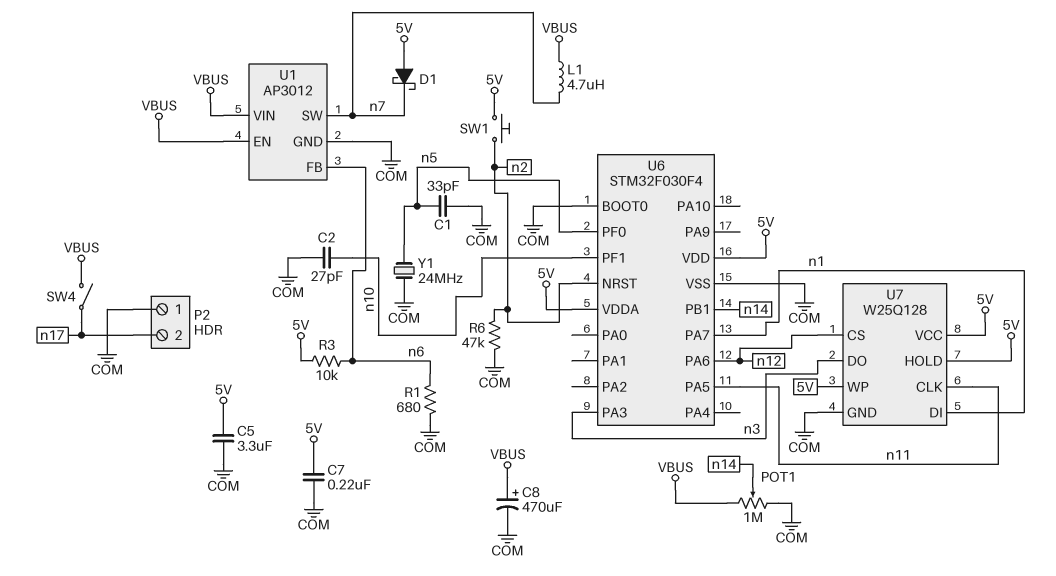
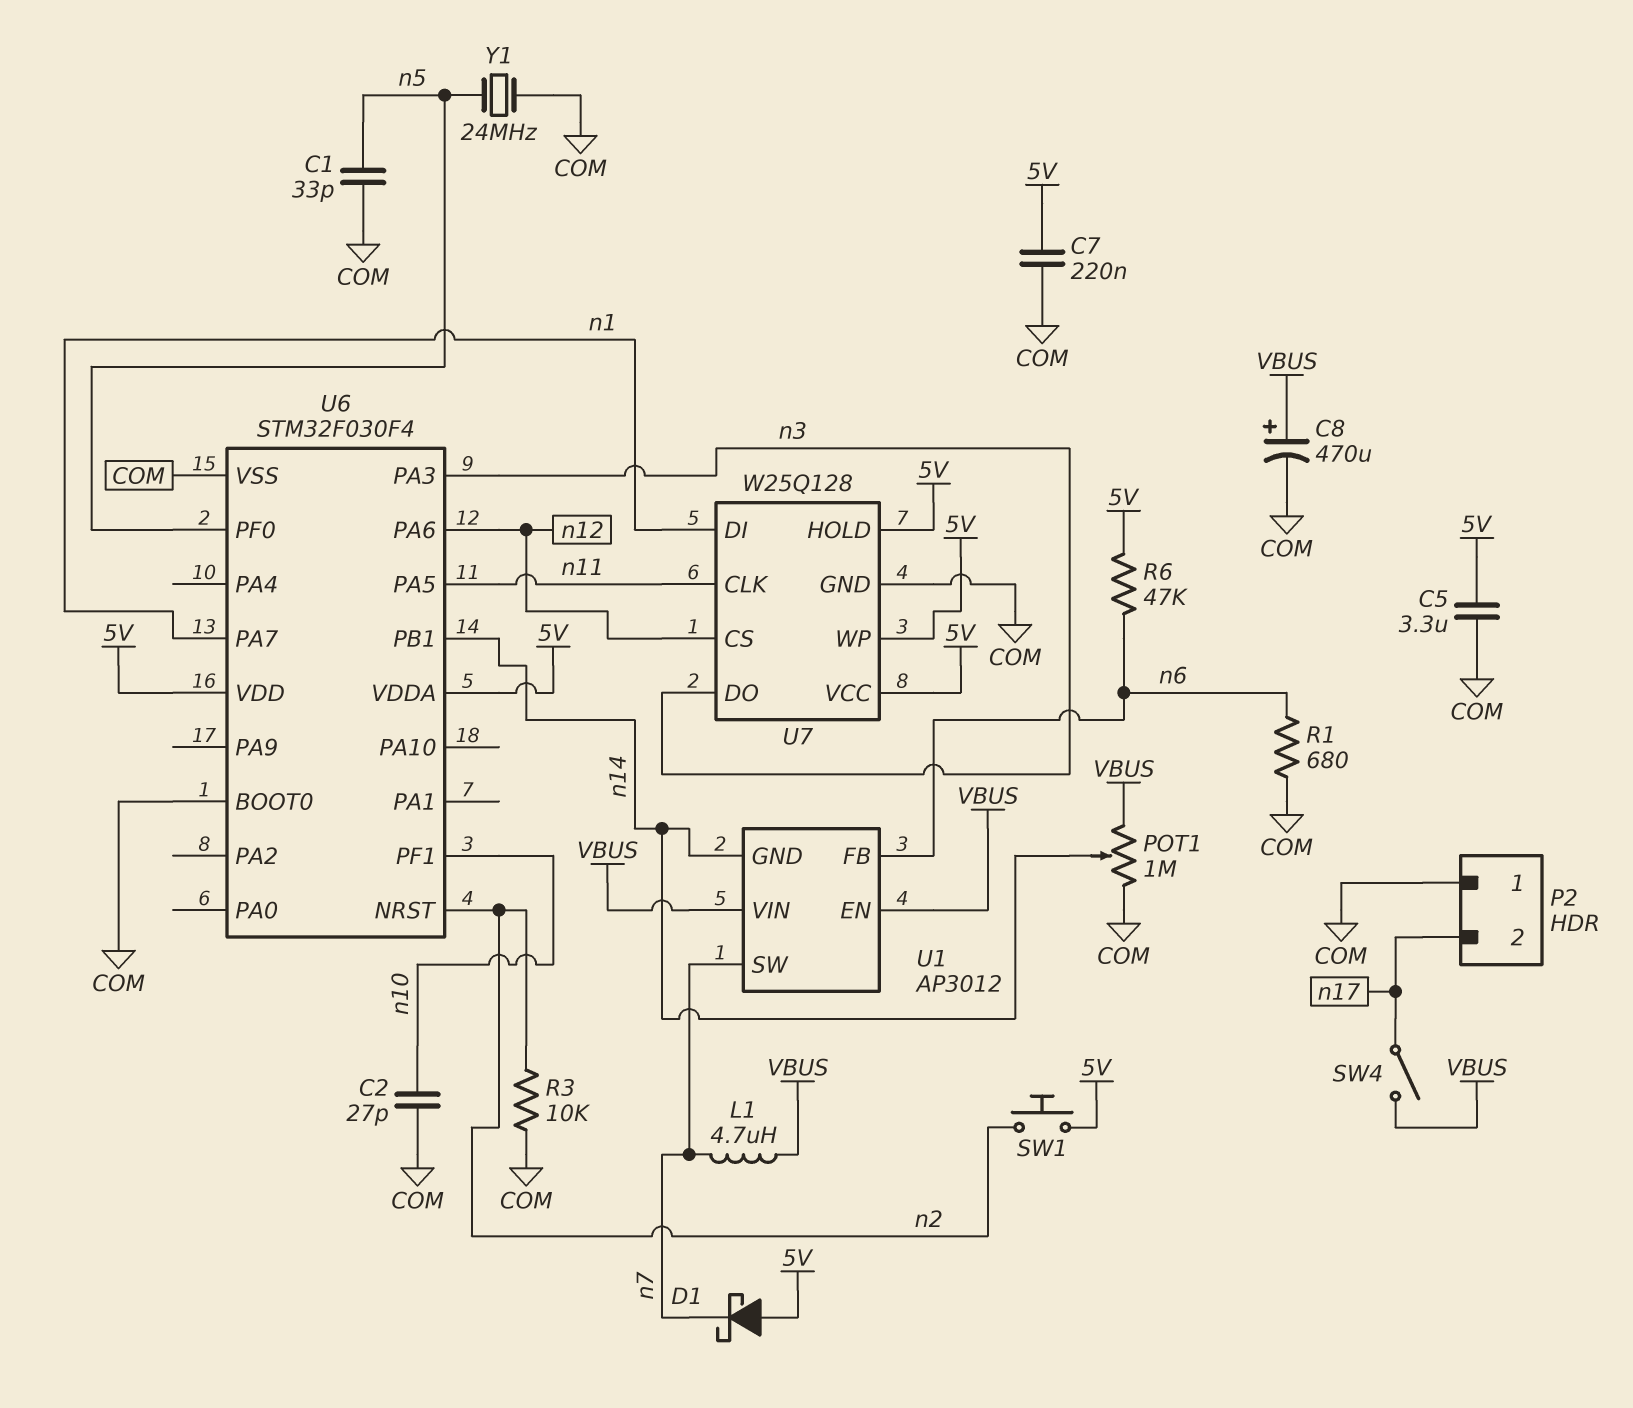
R3: 10k (5V, n6) -> 10k (COM, n2)
R6: 47k (COM, n2) -> 47k (5V, n6)
U1 pin GND: COM -> n14

